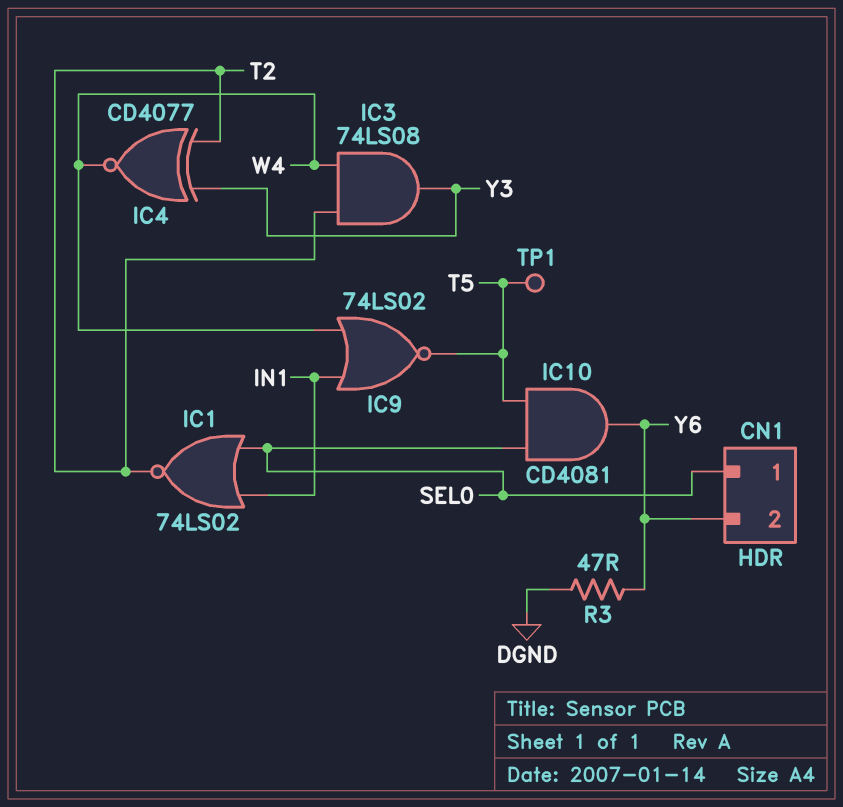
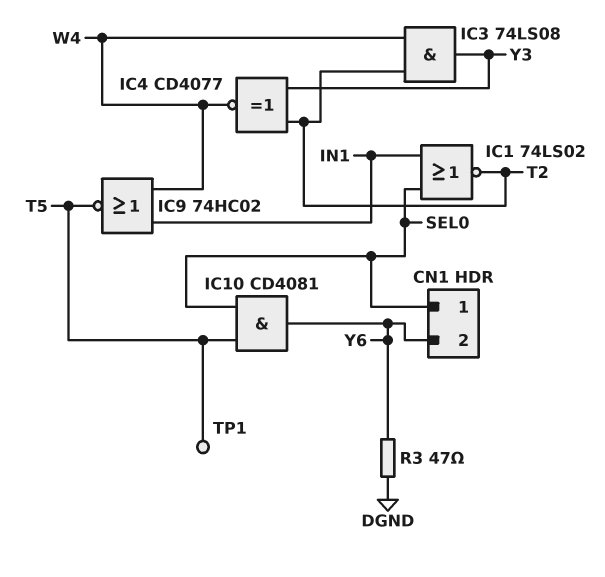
IC9: NOR 74LS02 (in IN1, in W4, out T5) -> NOR 74HC02 (in IN1, in W4, out T5)

